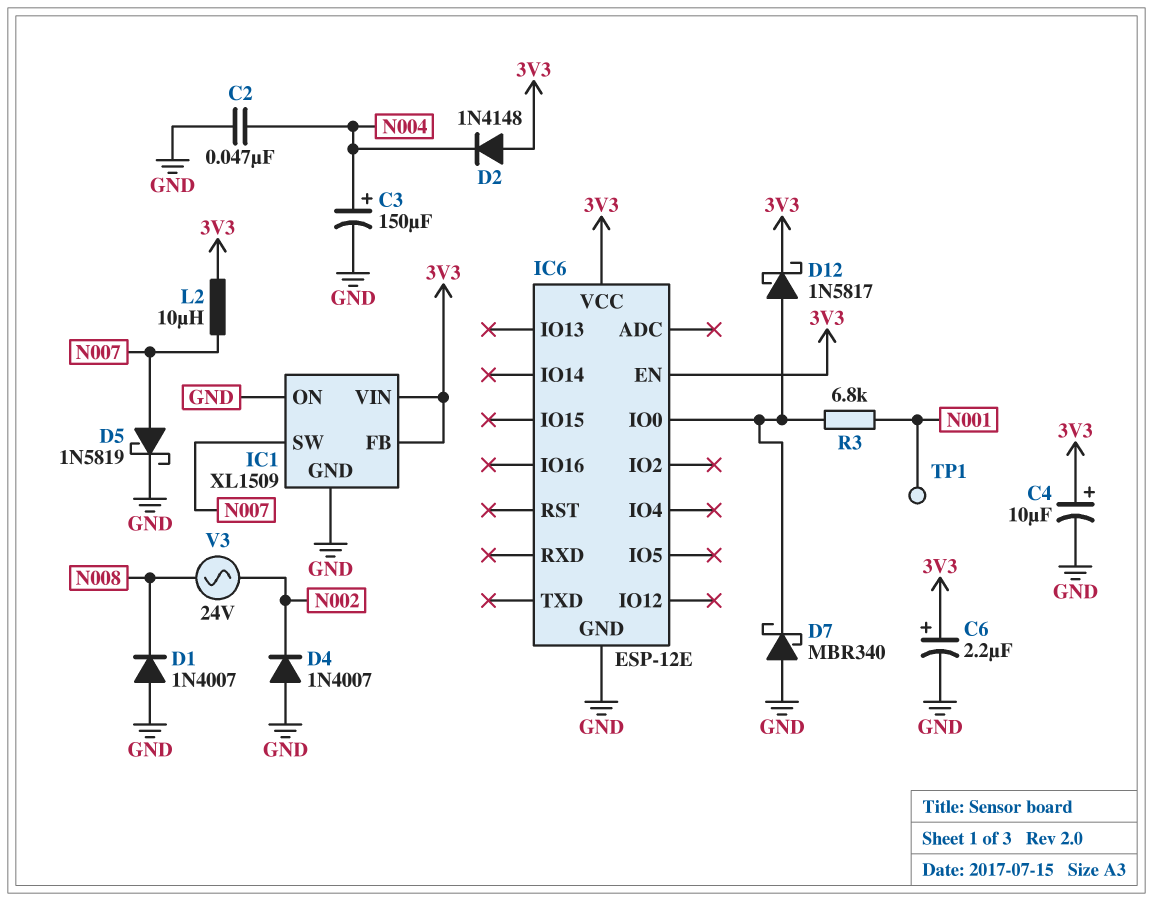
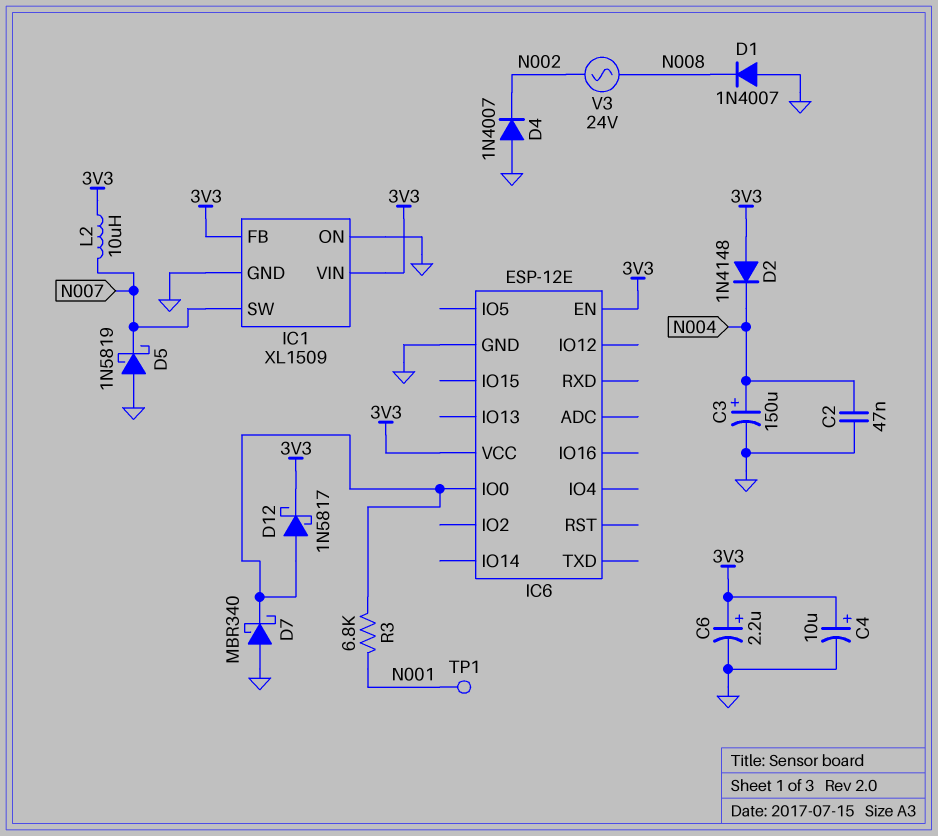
D5: schottky 1N5819 (A N007, K GND) -> schottky 1N5819 (A GND, K N007)

